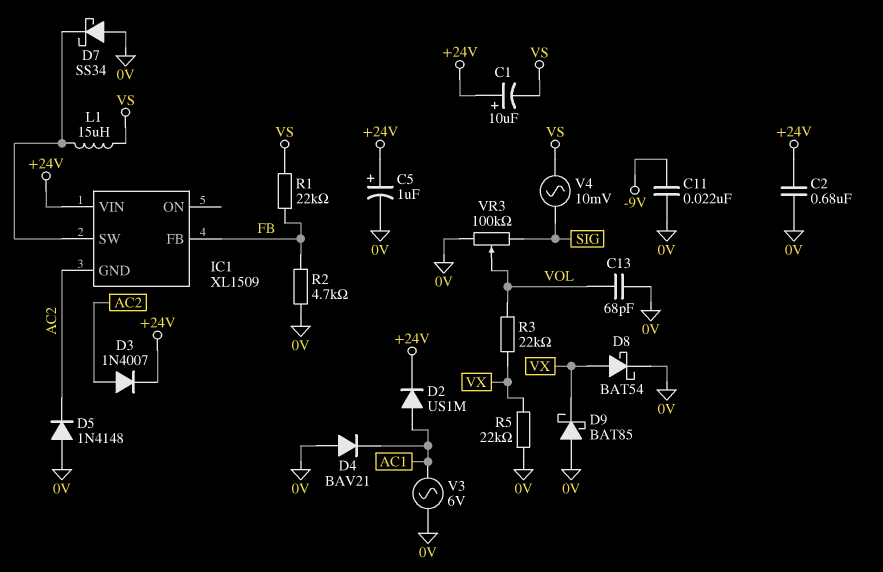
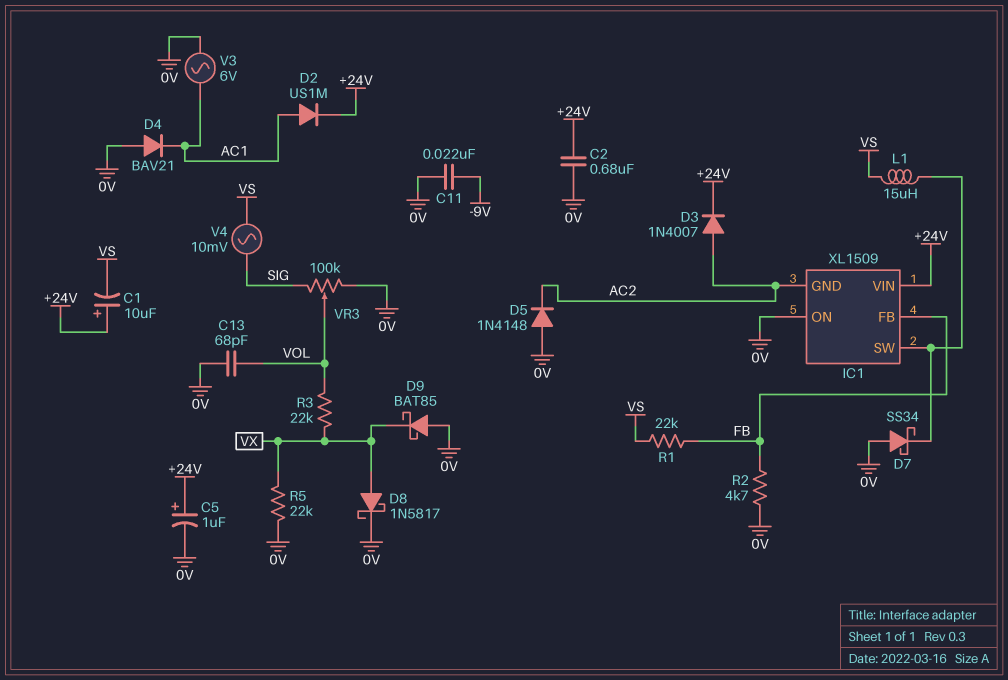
D8: schottky BAT54 (A VX, K 0V) -> schottky 1N5817 (A VX, K 0V)
IC1 pin ON: none -> 0V

